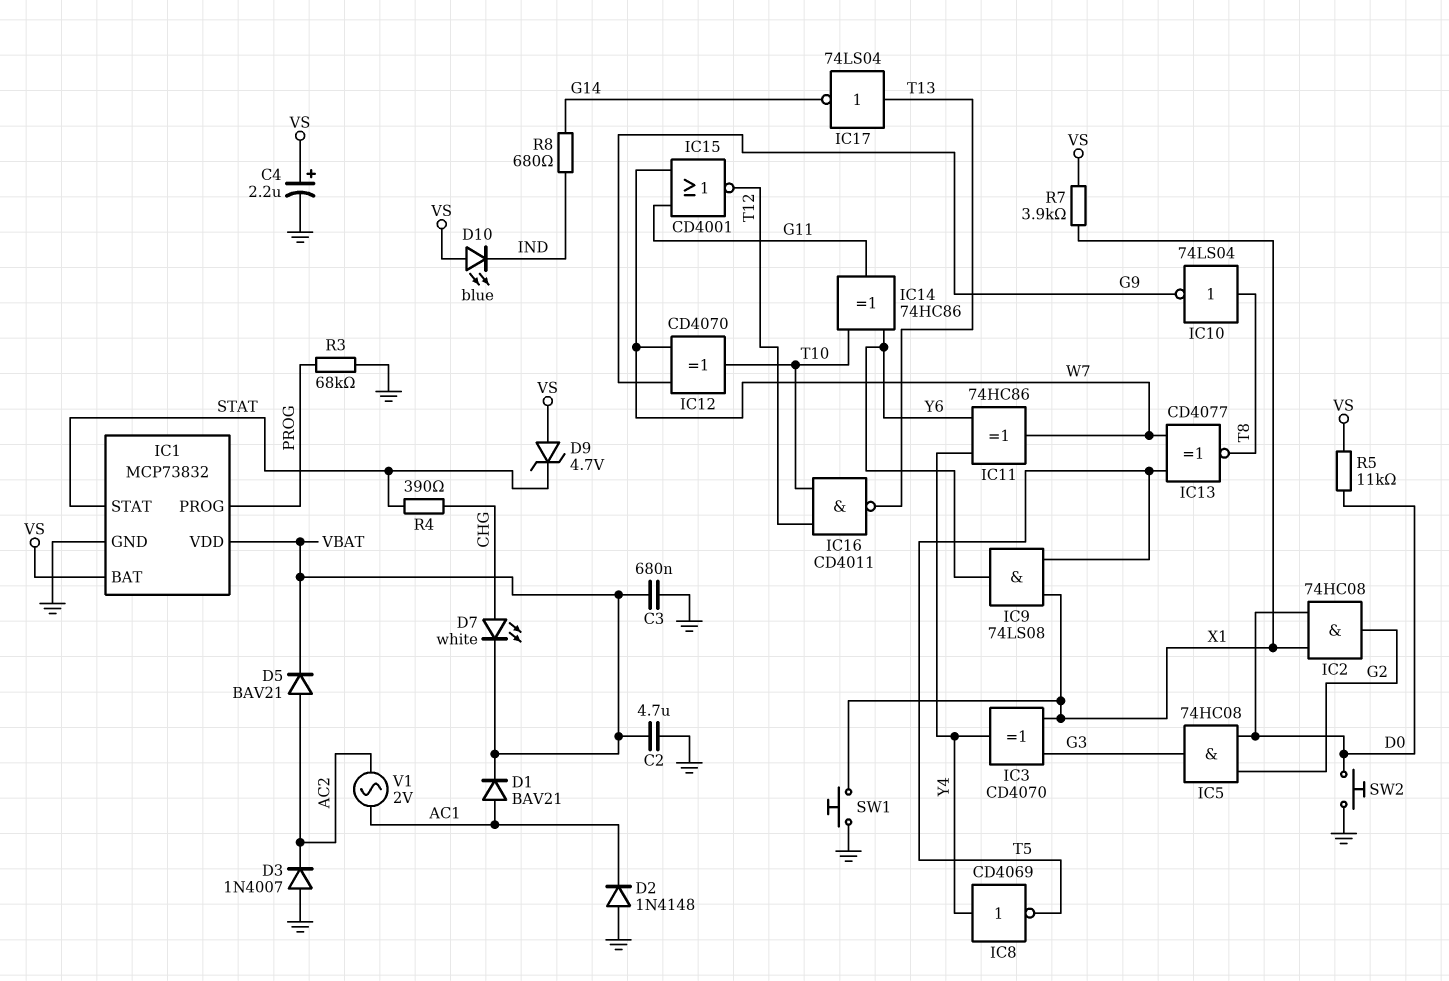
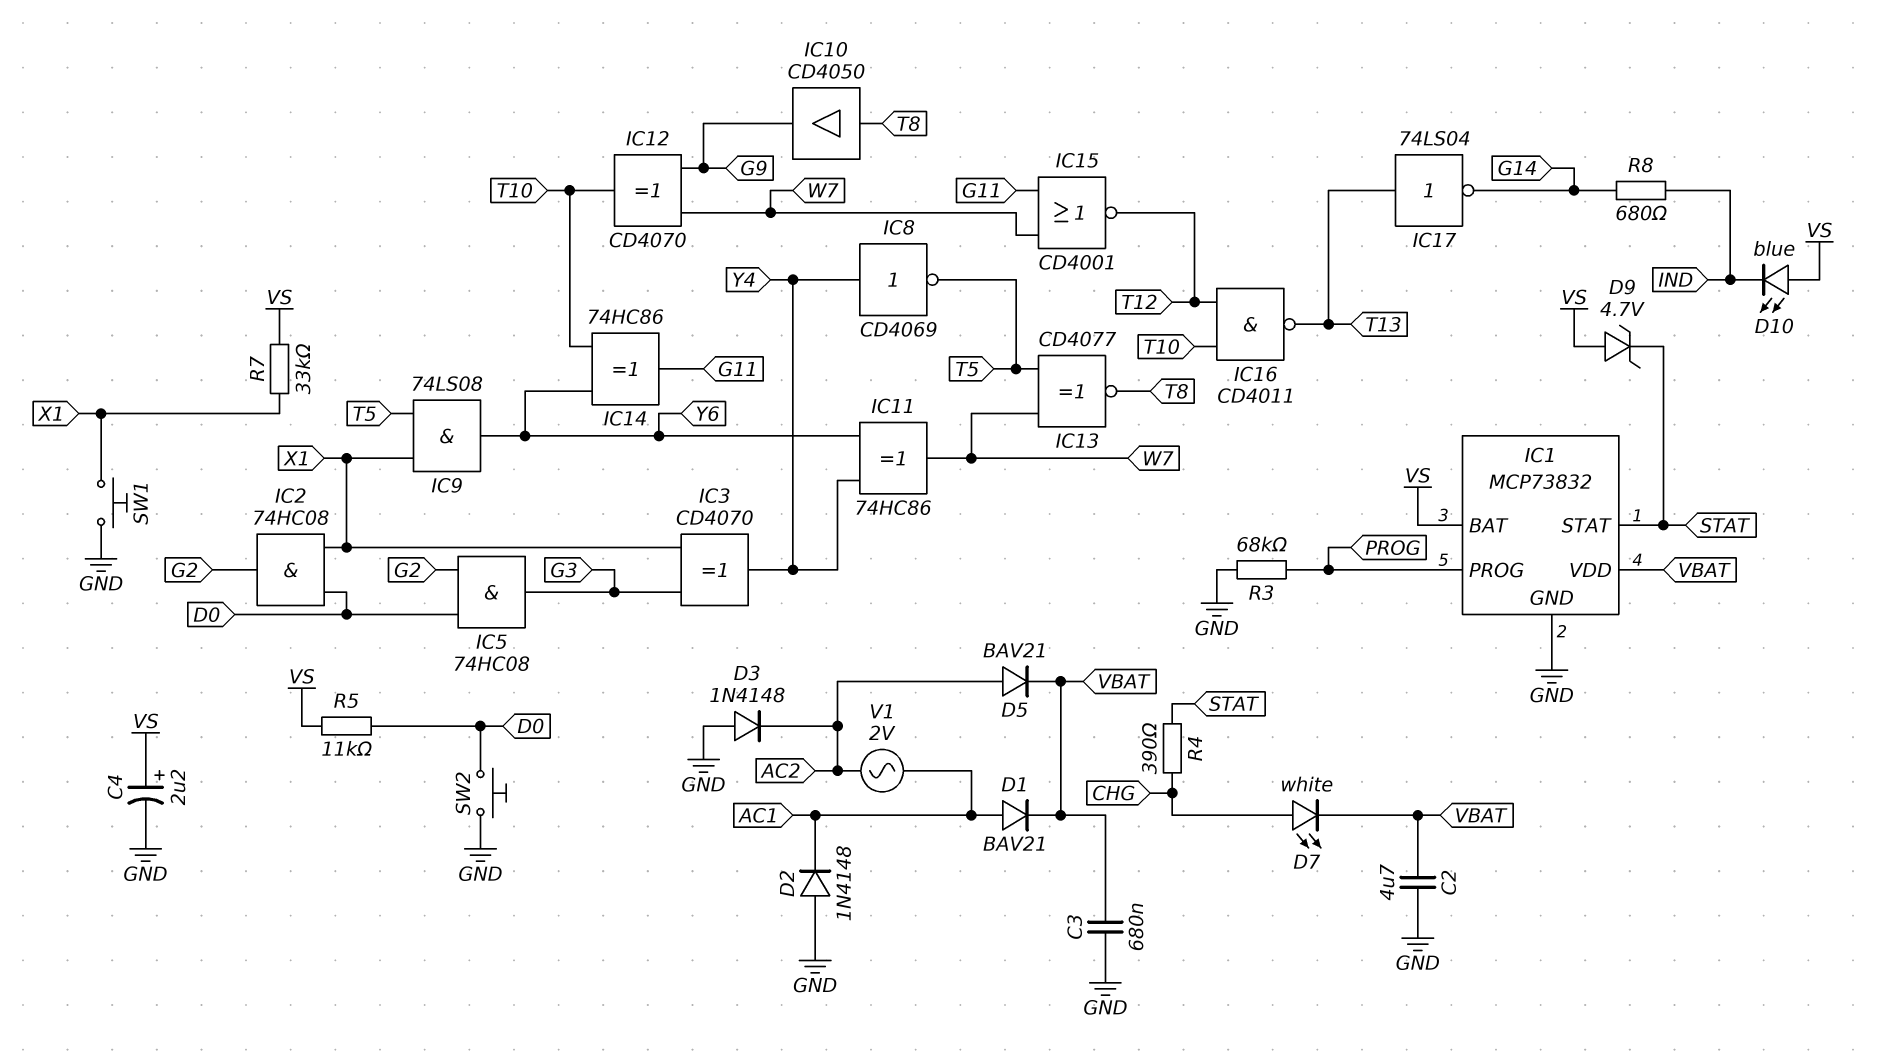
D3: diode 1N4007 (A GND, K AC2) -> diode 1N4148 (A GND, K AC2)
IC10: NOT 74LS04 (in T8, out G9) -> buffer CD4050 (in T8, out G9)
R7: 3.9k (VS, X1) -> 33k (VS, X1)

